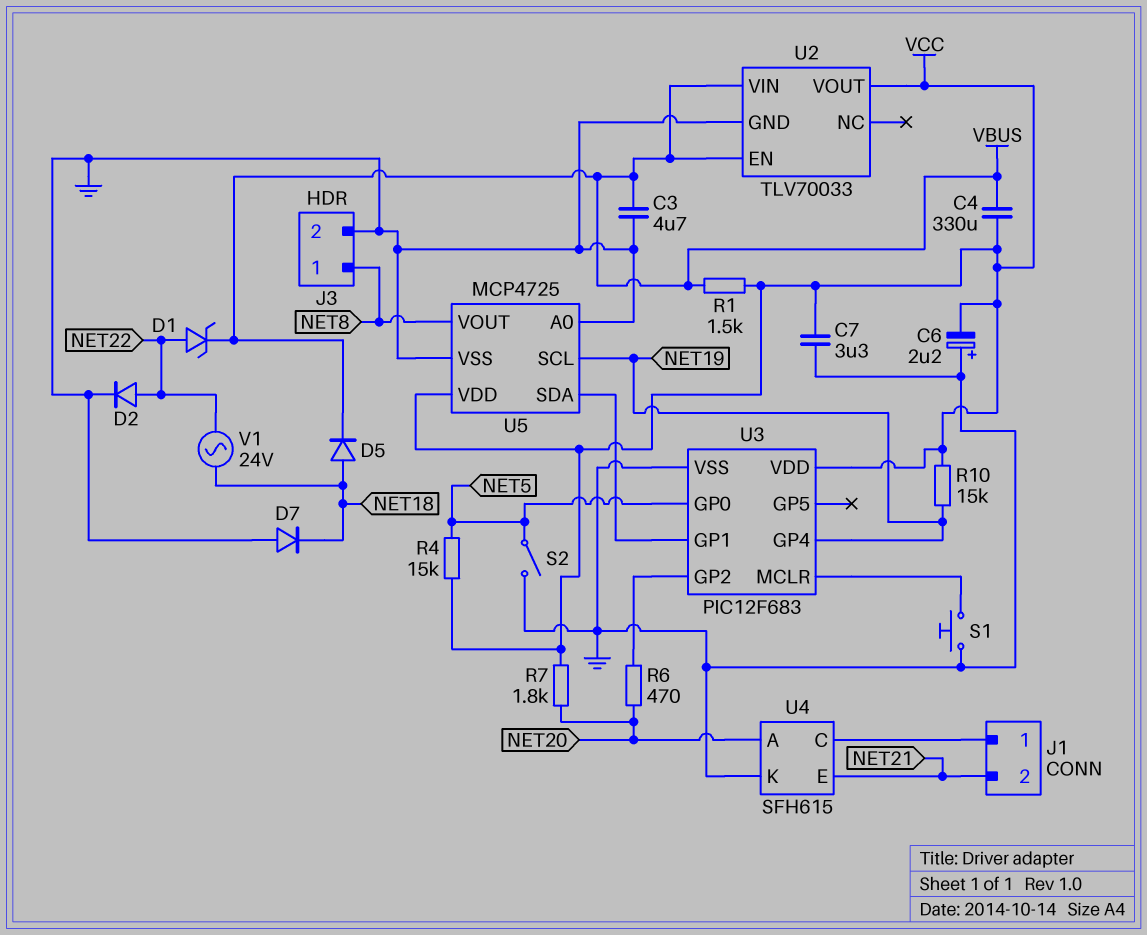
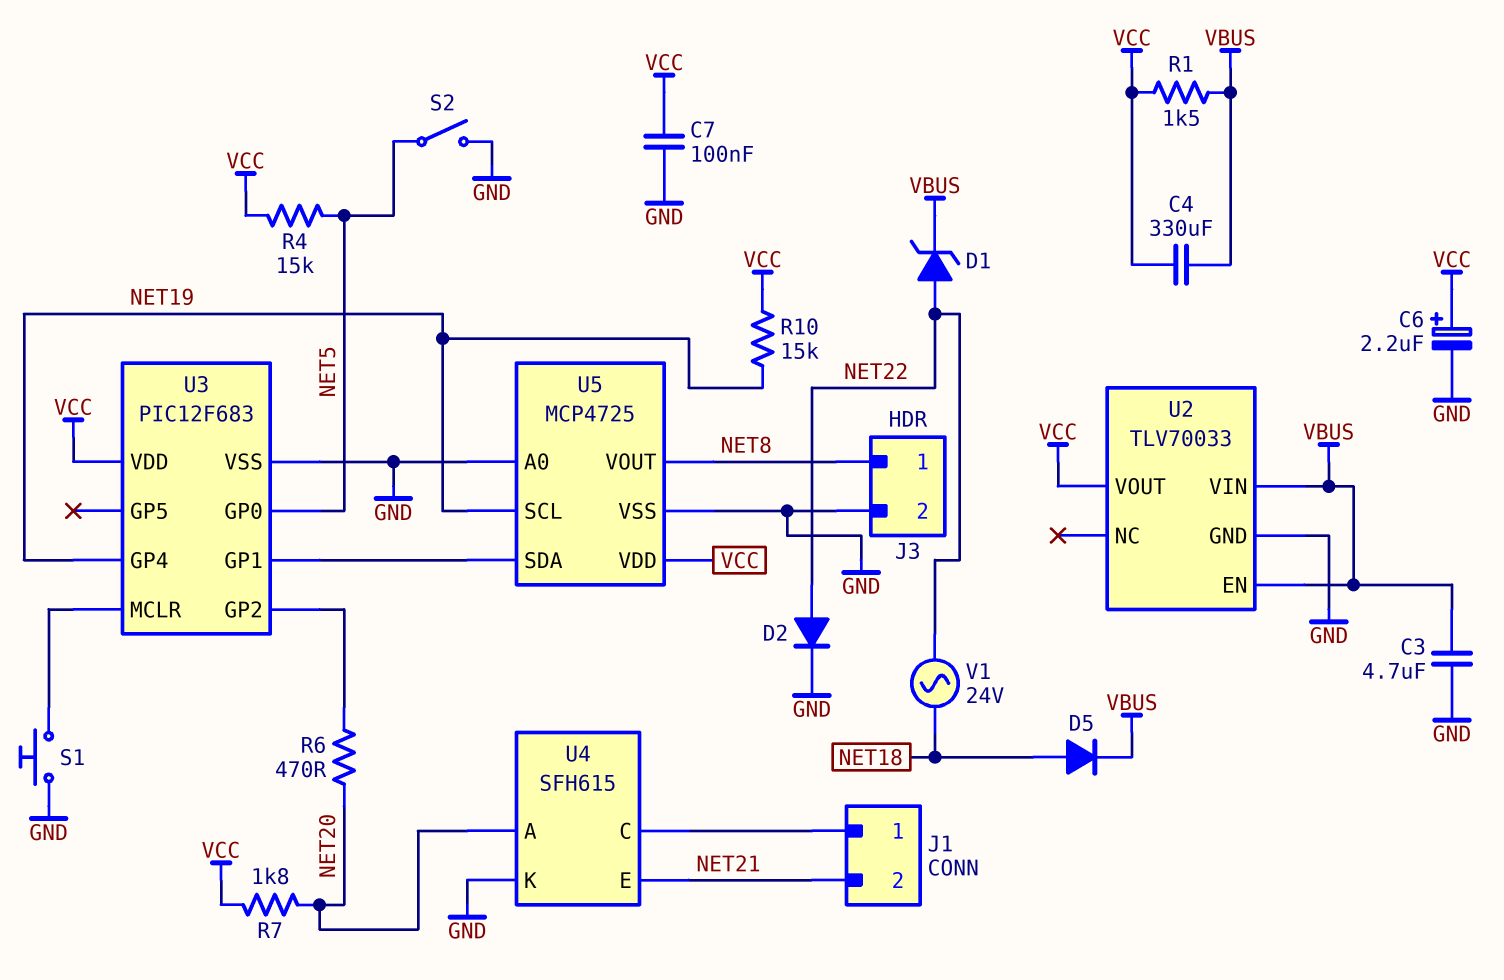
C6: 2.2uF (plus GND, minus VCC) -> 2.2uF (plus VCC, minus GND)
C7: 3.3uF (GND, VCC) -> 100nF (GND, VCC)
D7: diode (A GND, K NET18) -> none

